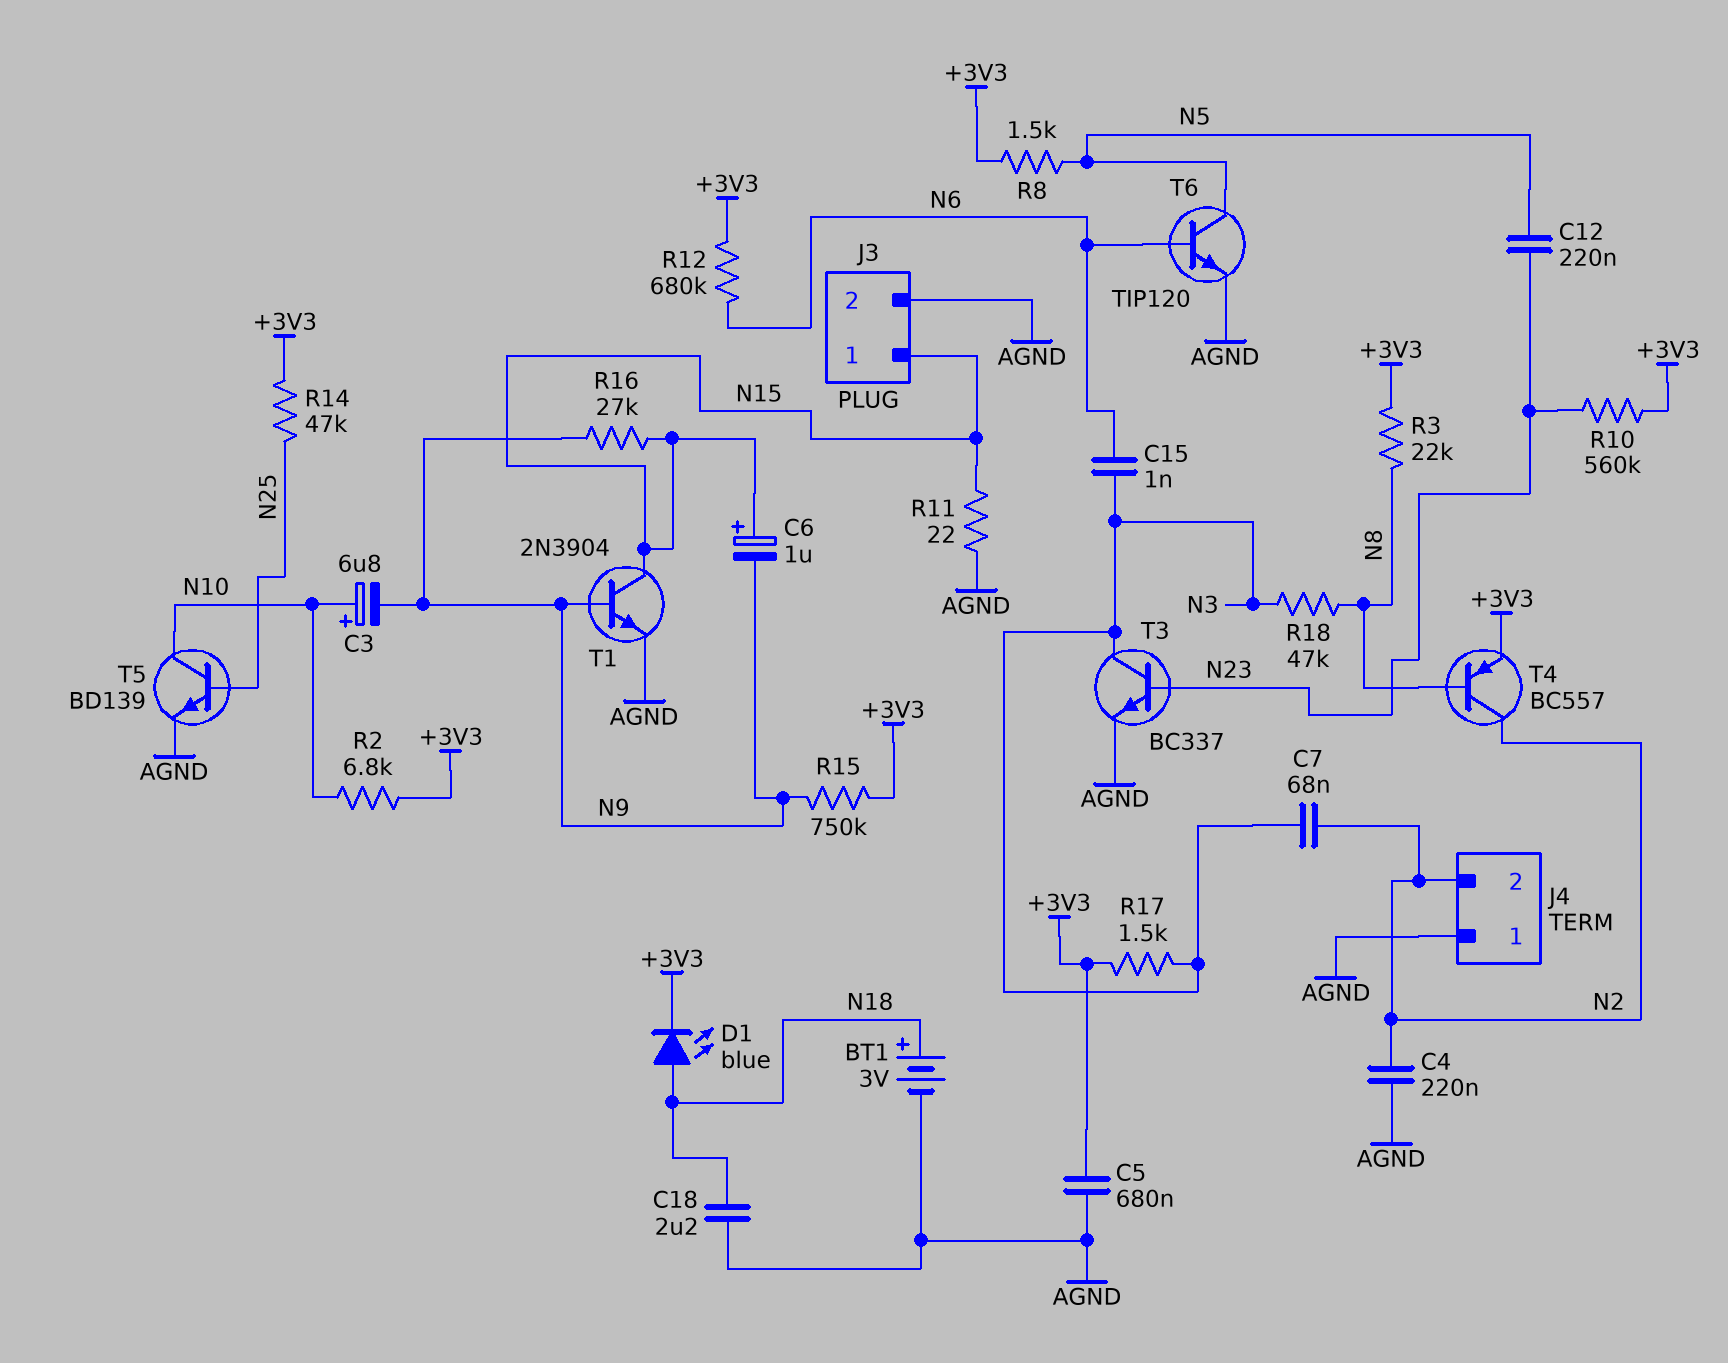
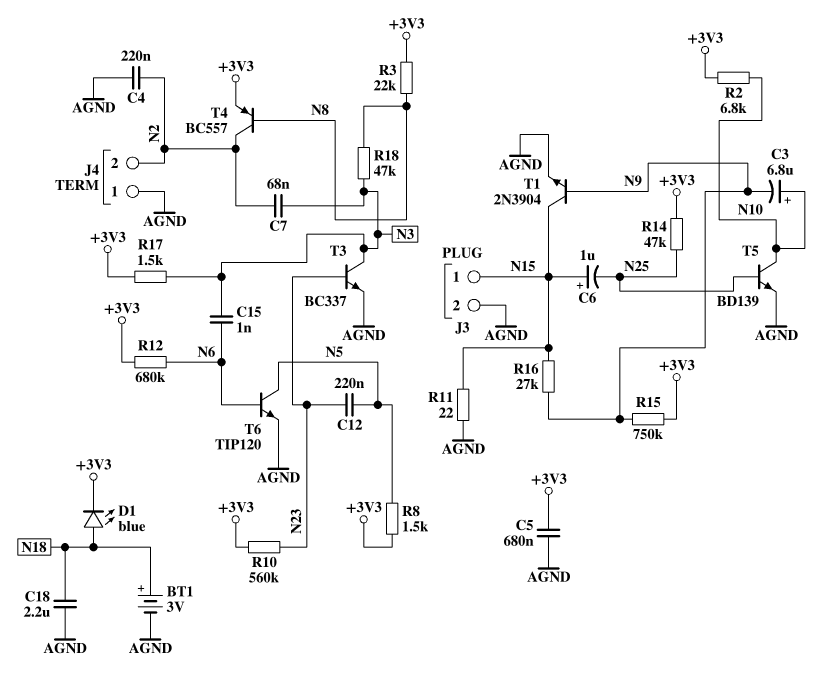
C6: 1uF (plus N15, minus N9) -> 1uF (plus N15, minus N25)

